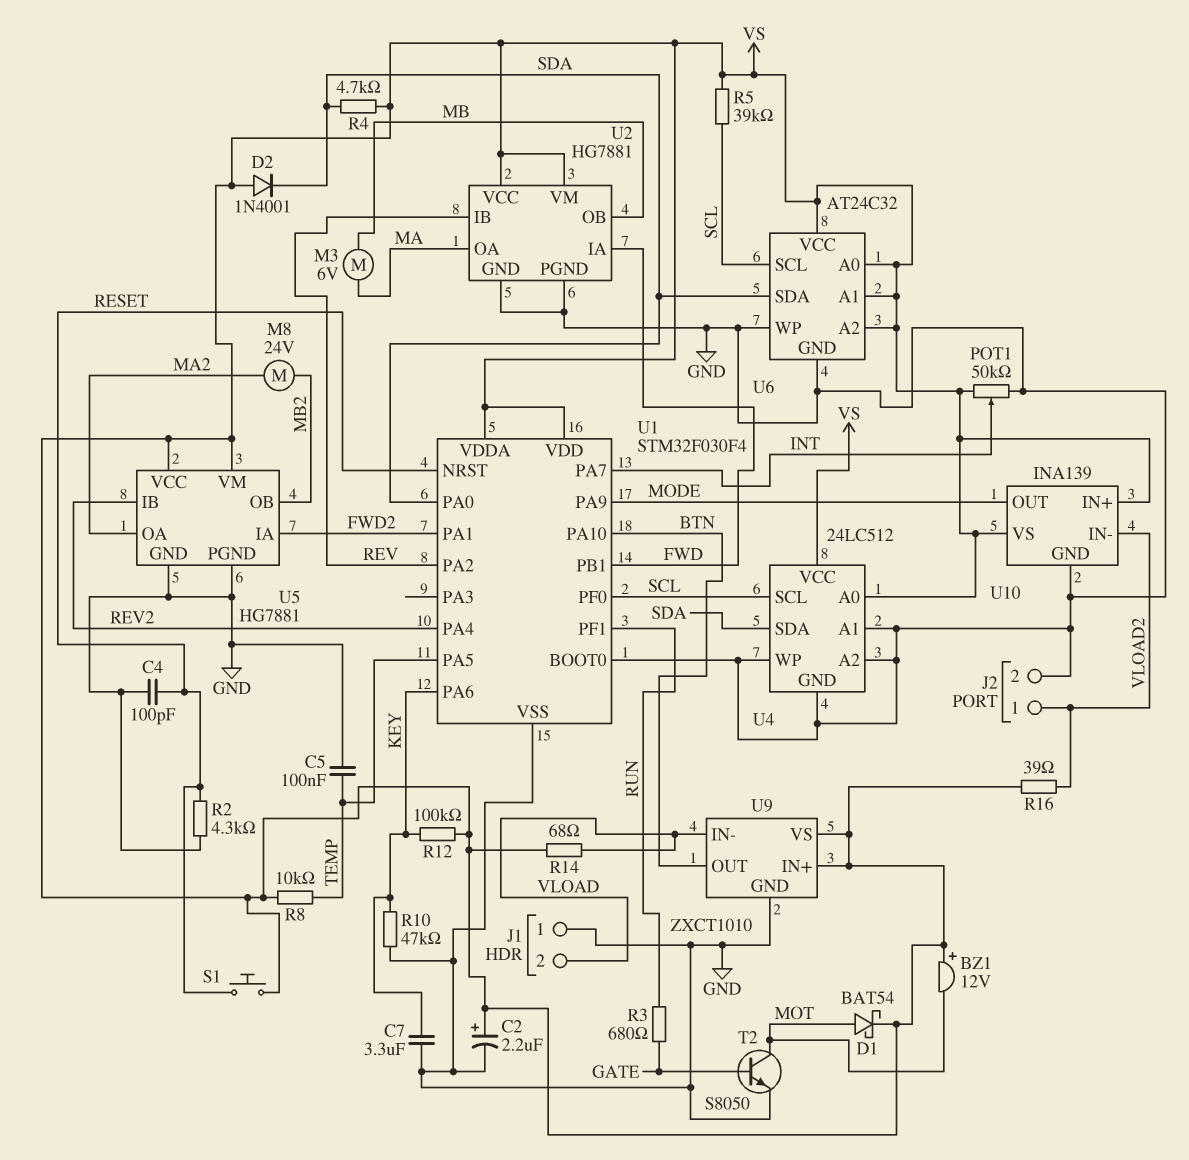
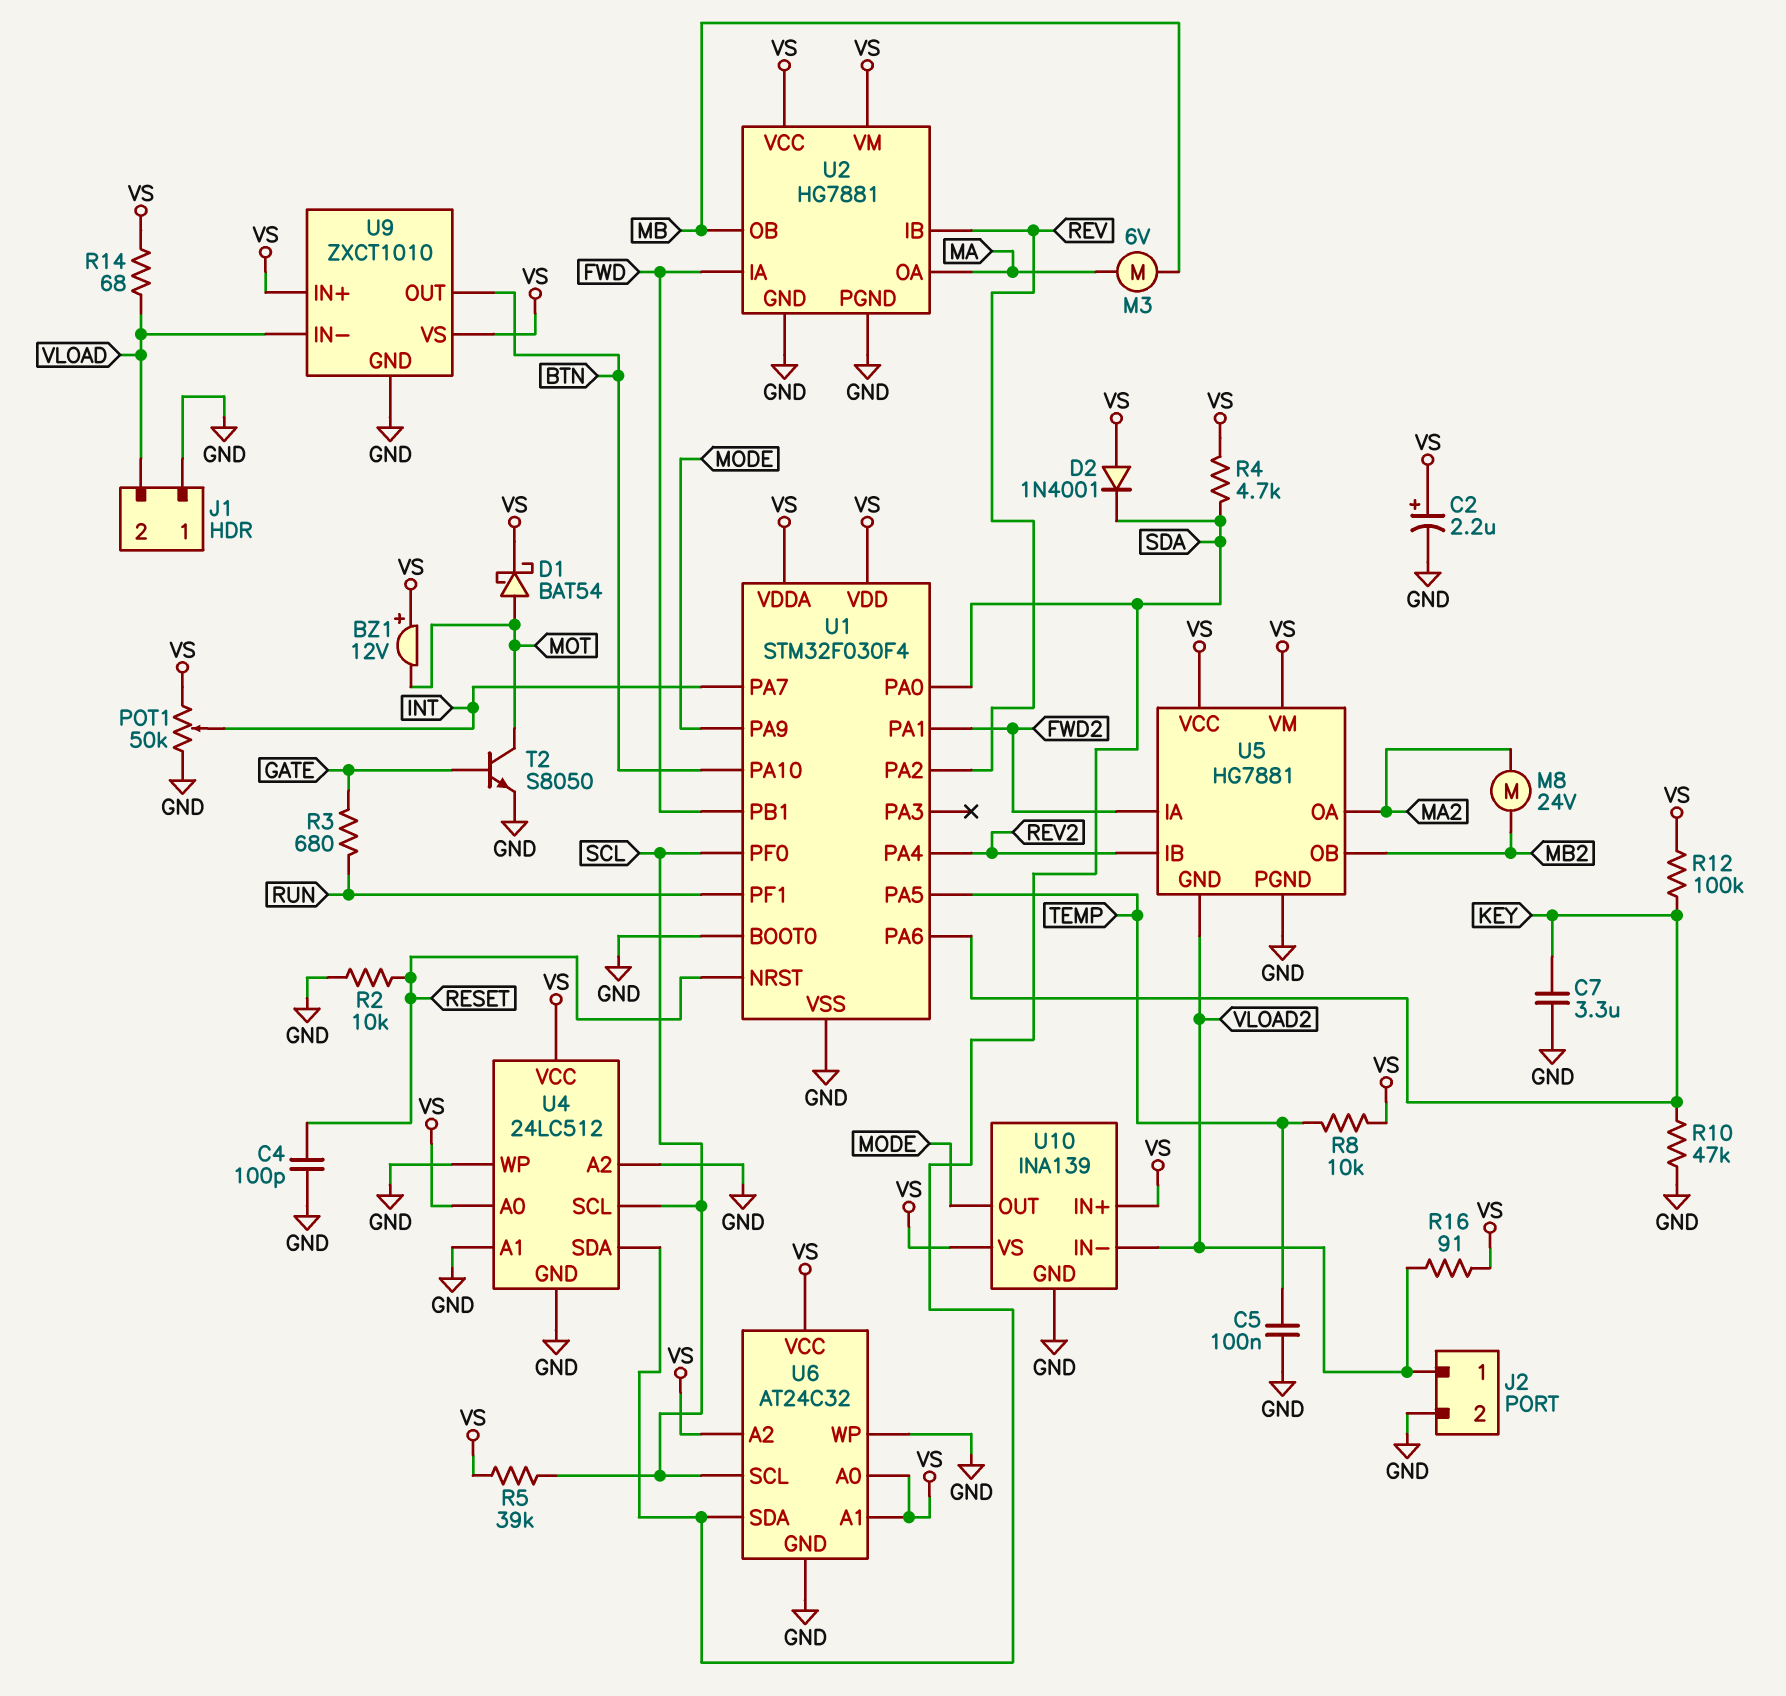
R2: 4.3k (GND, RESET) -> 10k (GND, RESET)
R16: 39 (VLOAD2, VS) -> 91 (VLOAD2, VS)
S1: button (RESET, VS) -> none
U5 pin GND: GND -> VLOAD2

